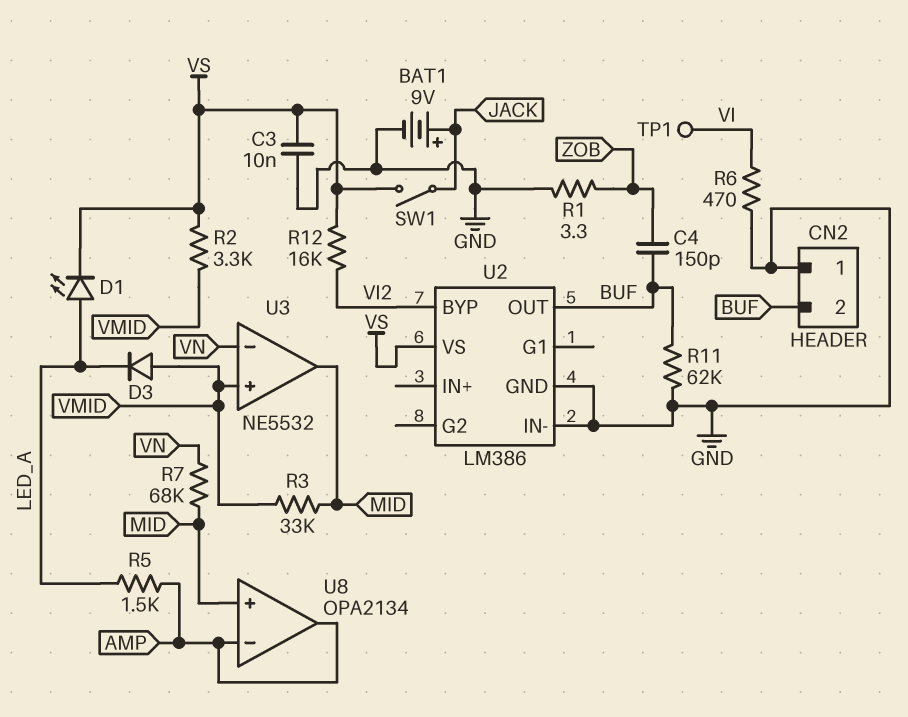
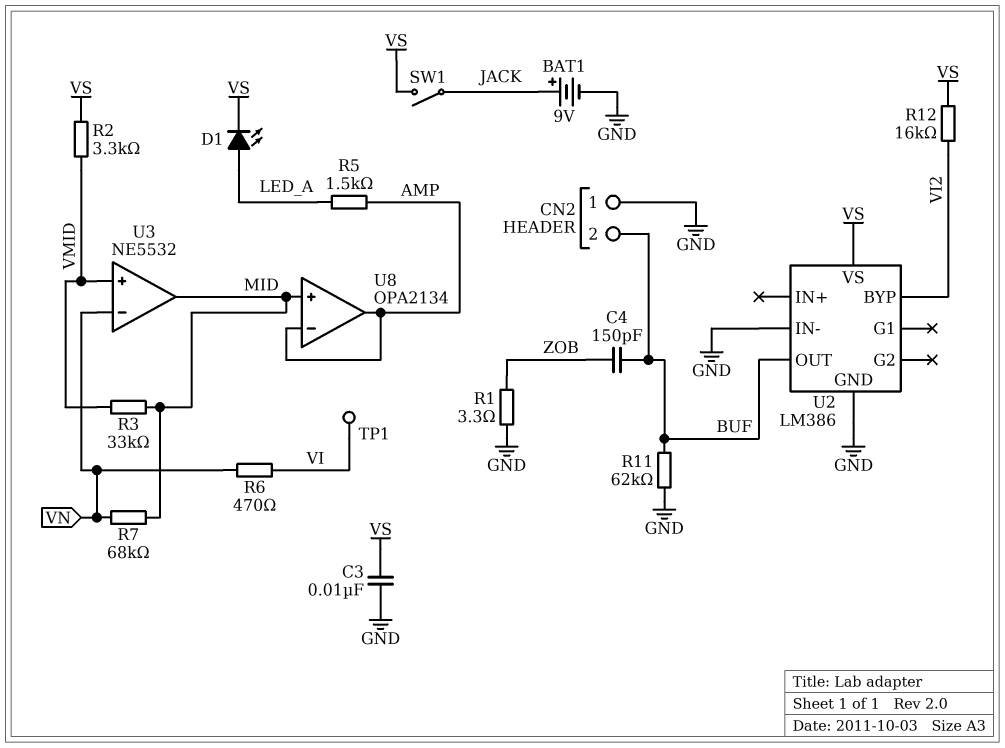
D3: diode (A VMID, K LED_A) -> none
R6: 470 (GND, VI) -> 470 (VI, VN)

